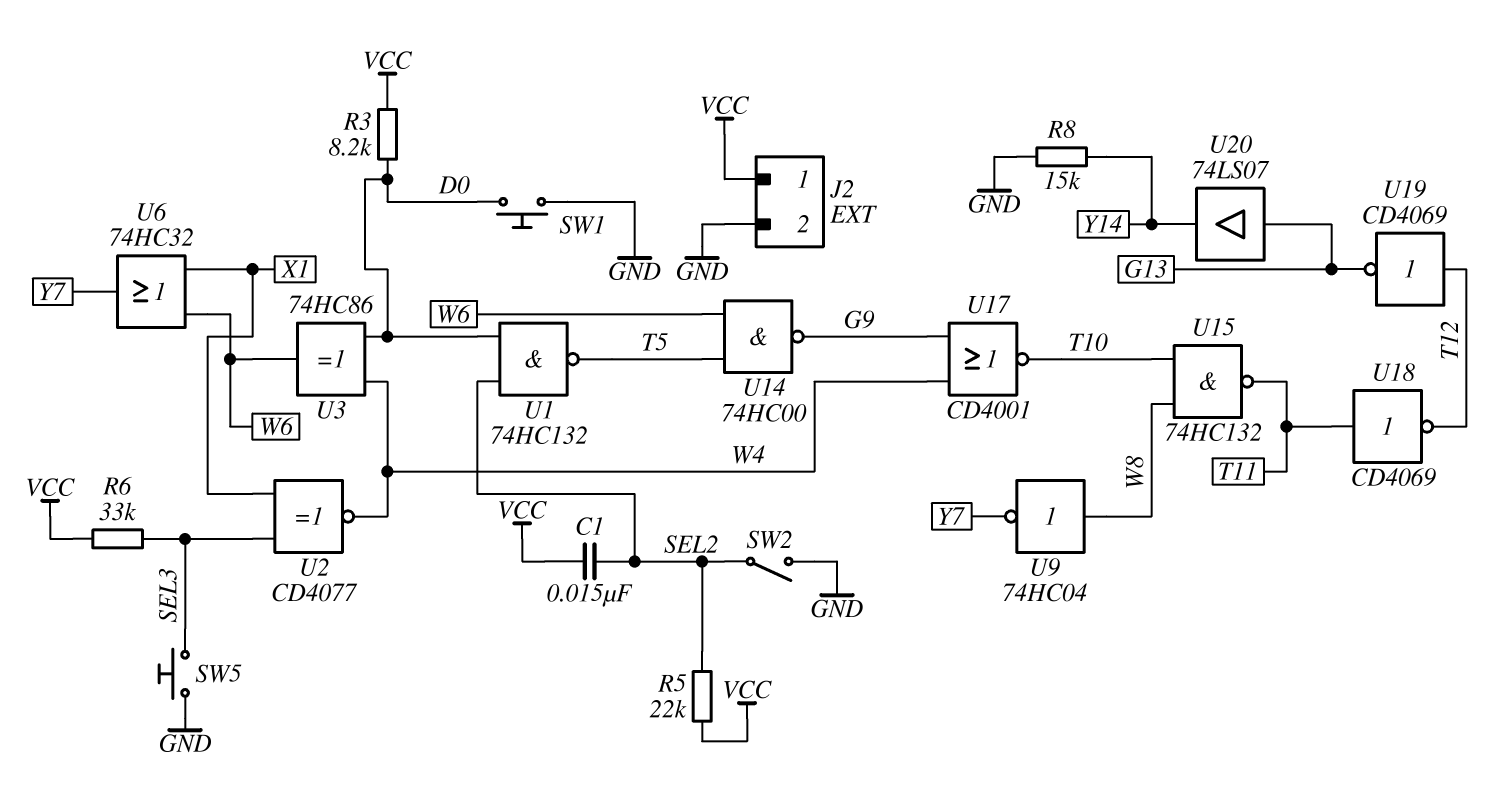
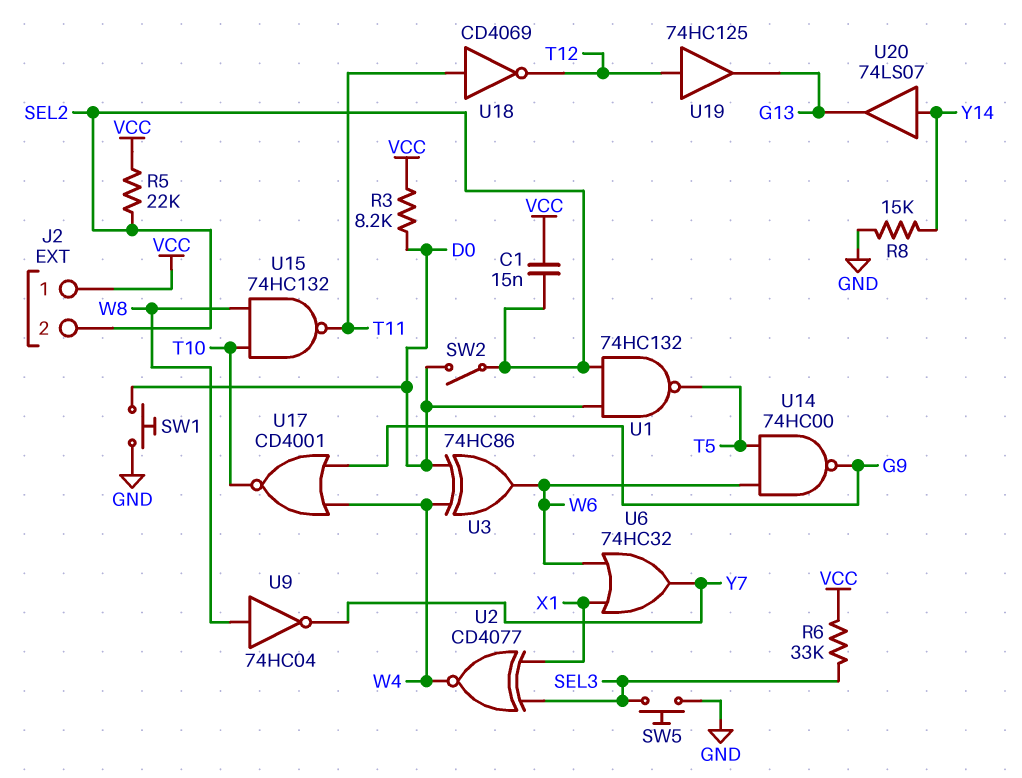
J2 pin 2: GND -> SEL2
SW2: switch (GND, SEL2) -> switch (D0, SEL2)
U19: NOT CD4069 (in T12, out G13) -> buffer 74HC125 (in T12, out G13)
U20: buffer 74LS07 (in G13, out Y14) -> buffer 74LS07 (in Y14, out G13)

